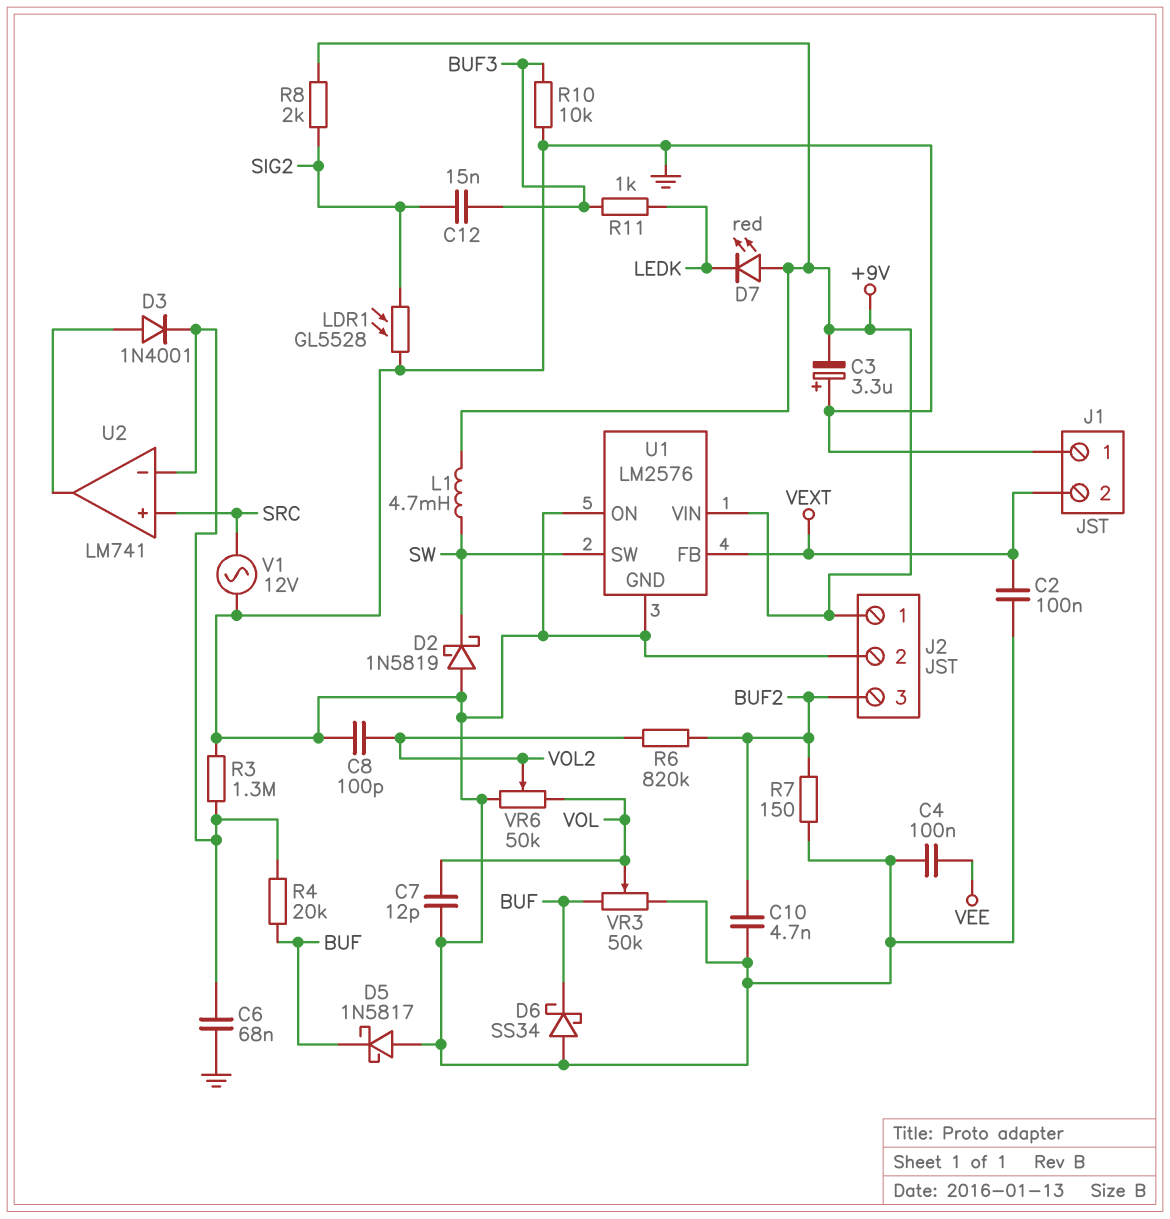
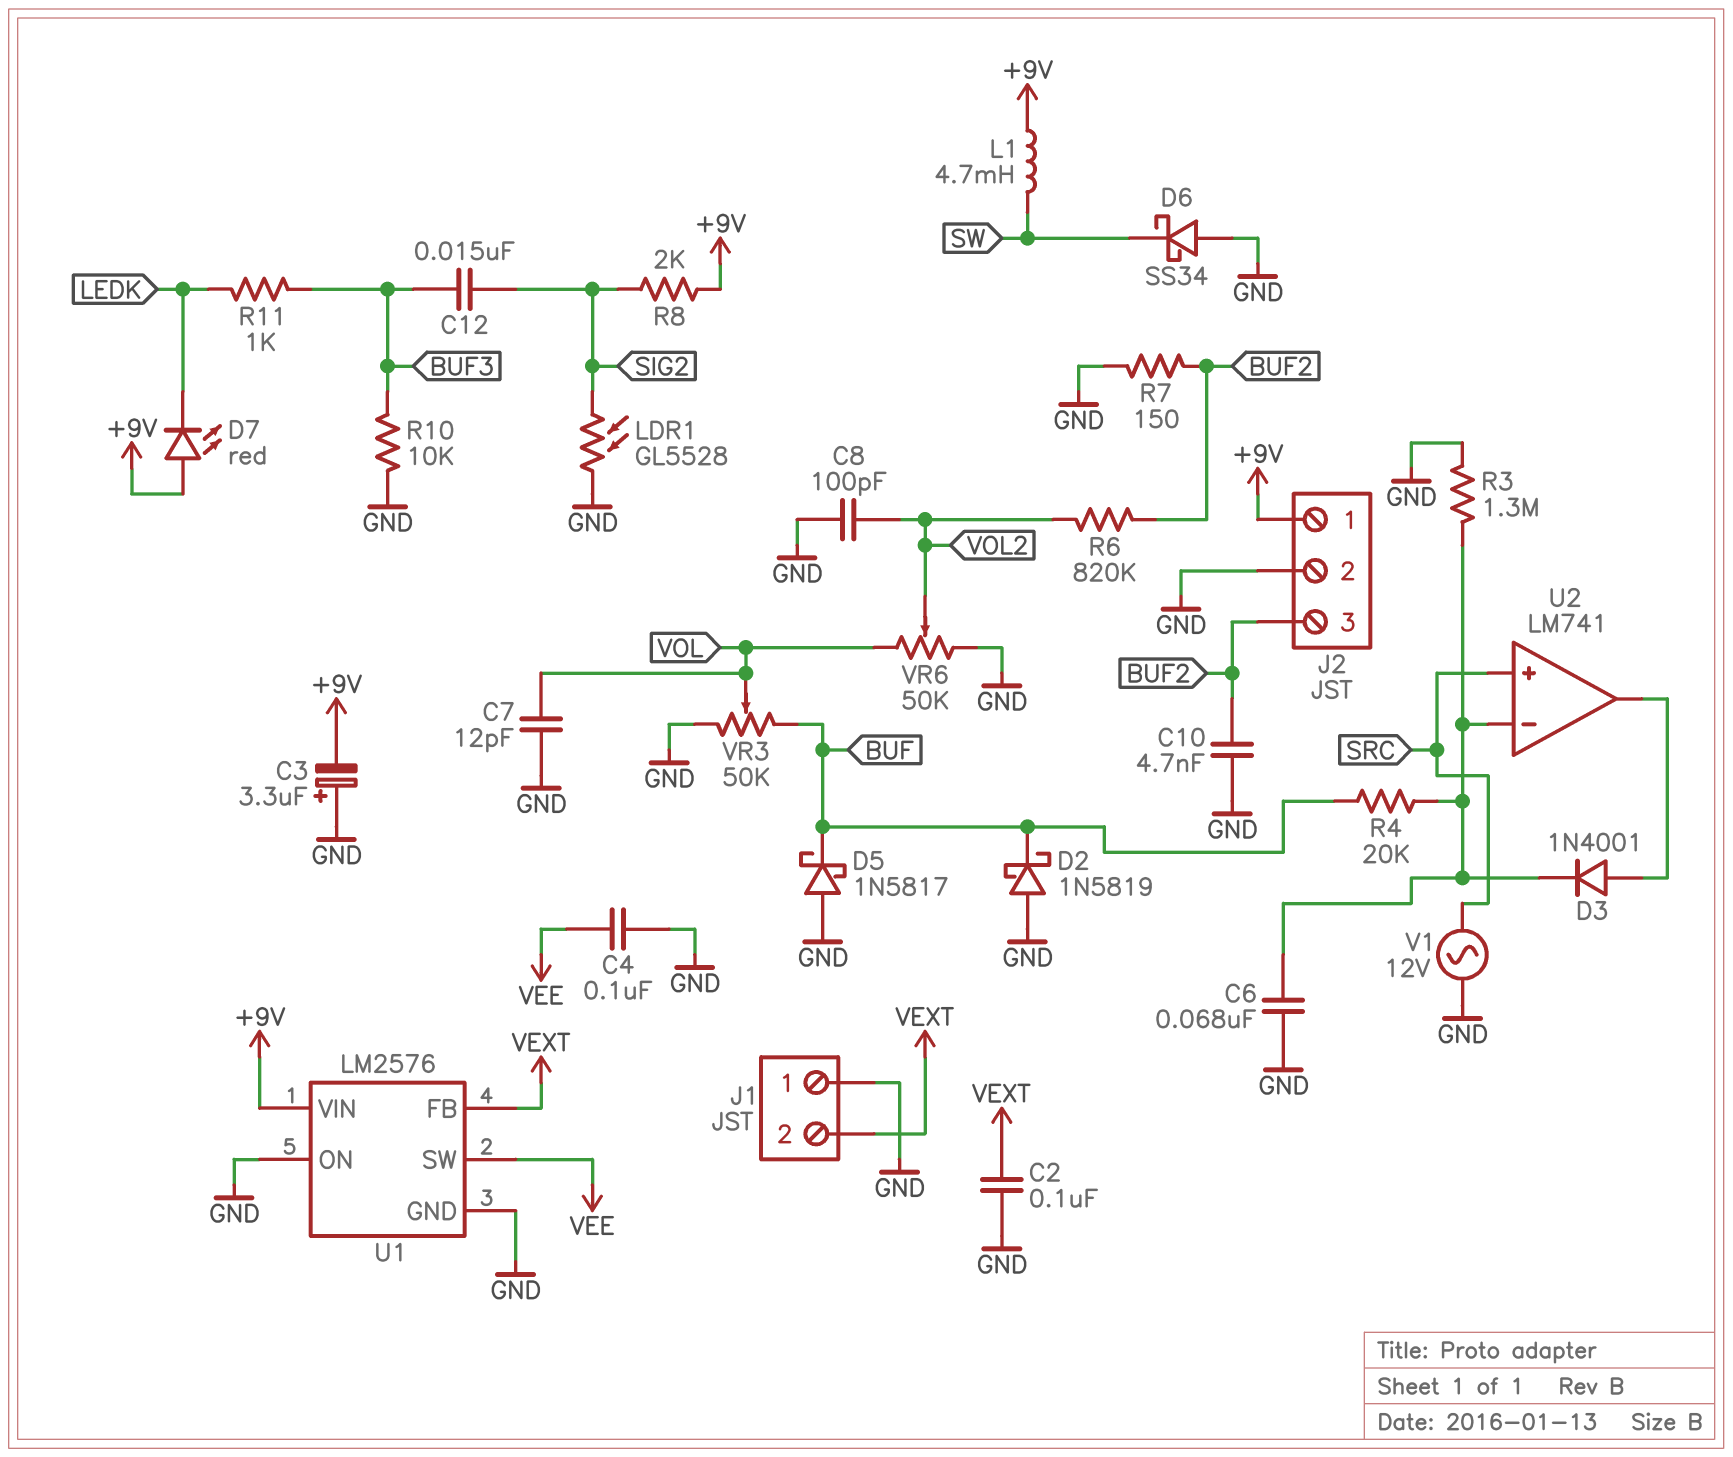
D2: schottky 1N5819 (A GND, K SW) -> schottky 1N5819 (A GND, K BUF)
D6: schottky SS34 (A GND, K BUF) -> schottky SS34 (A GND, K SW)
U1 pin SW: SW -> VEE

